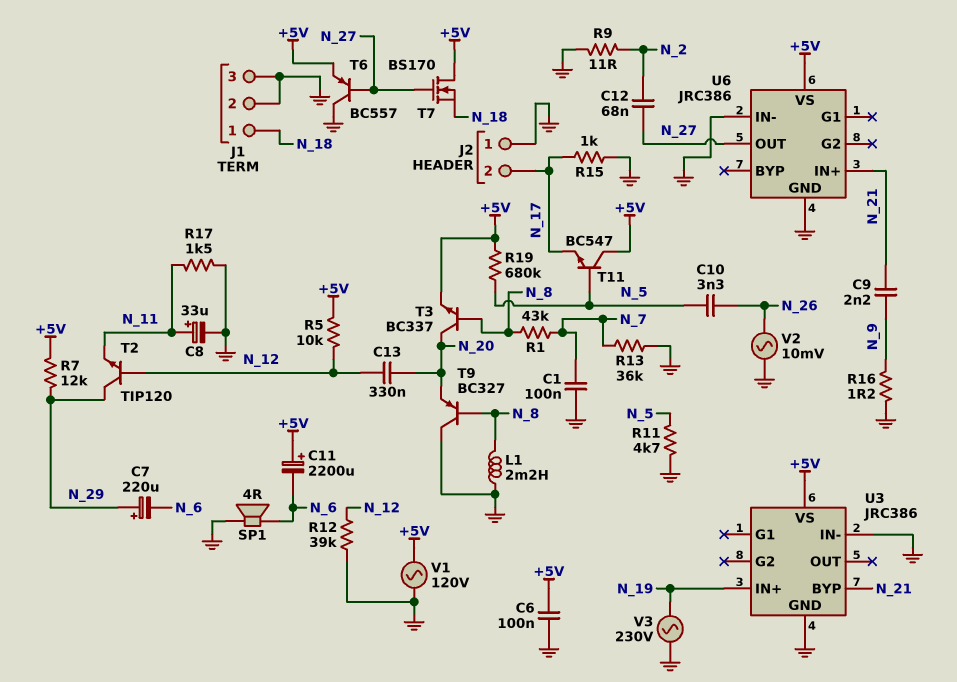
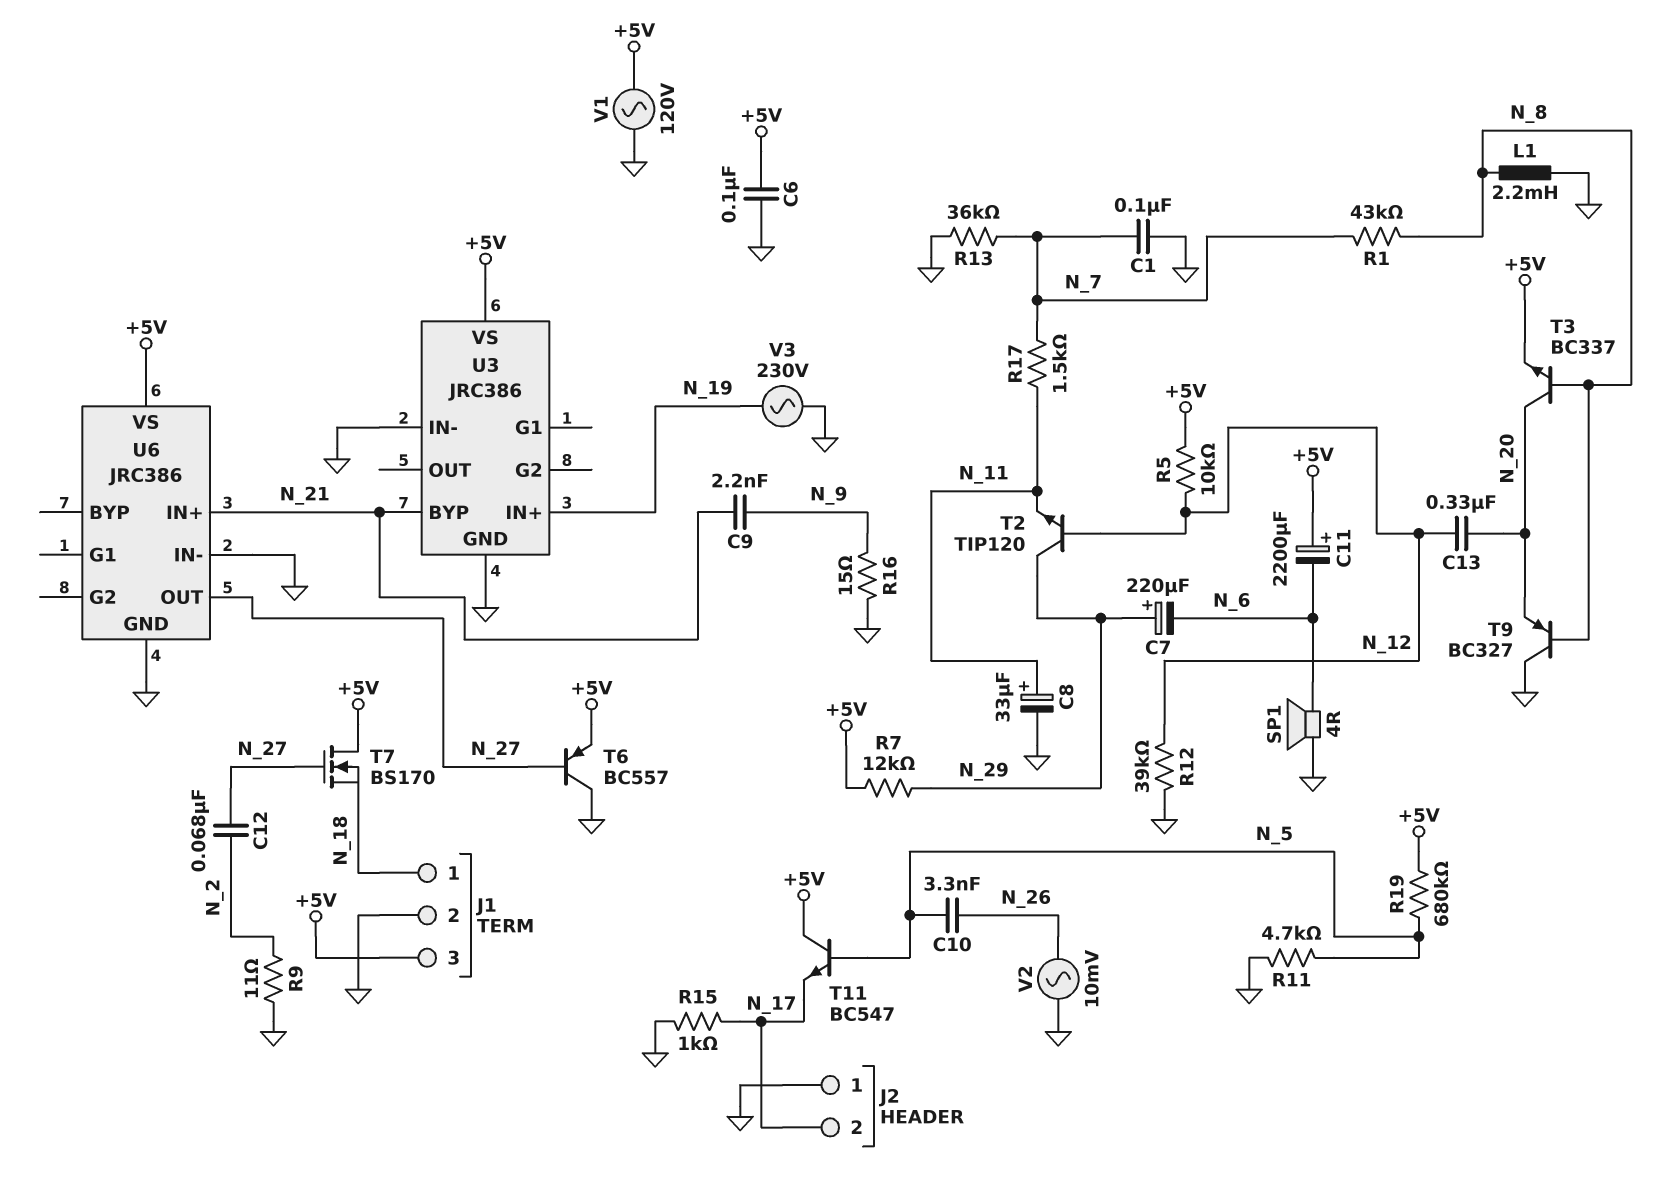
J1 pin 3: GND -> +5V
R16: 1.2 (GND, N_9) -> 15 (GND, N_9)
R17: 1.5k (GND, N_11) -> 1.5k (N_7, N_11)

